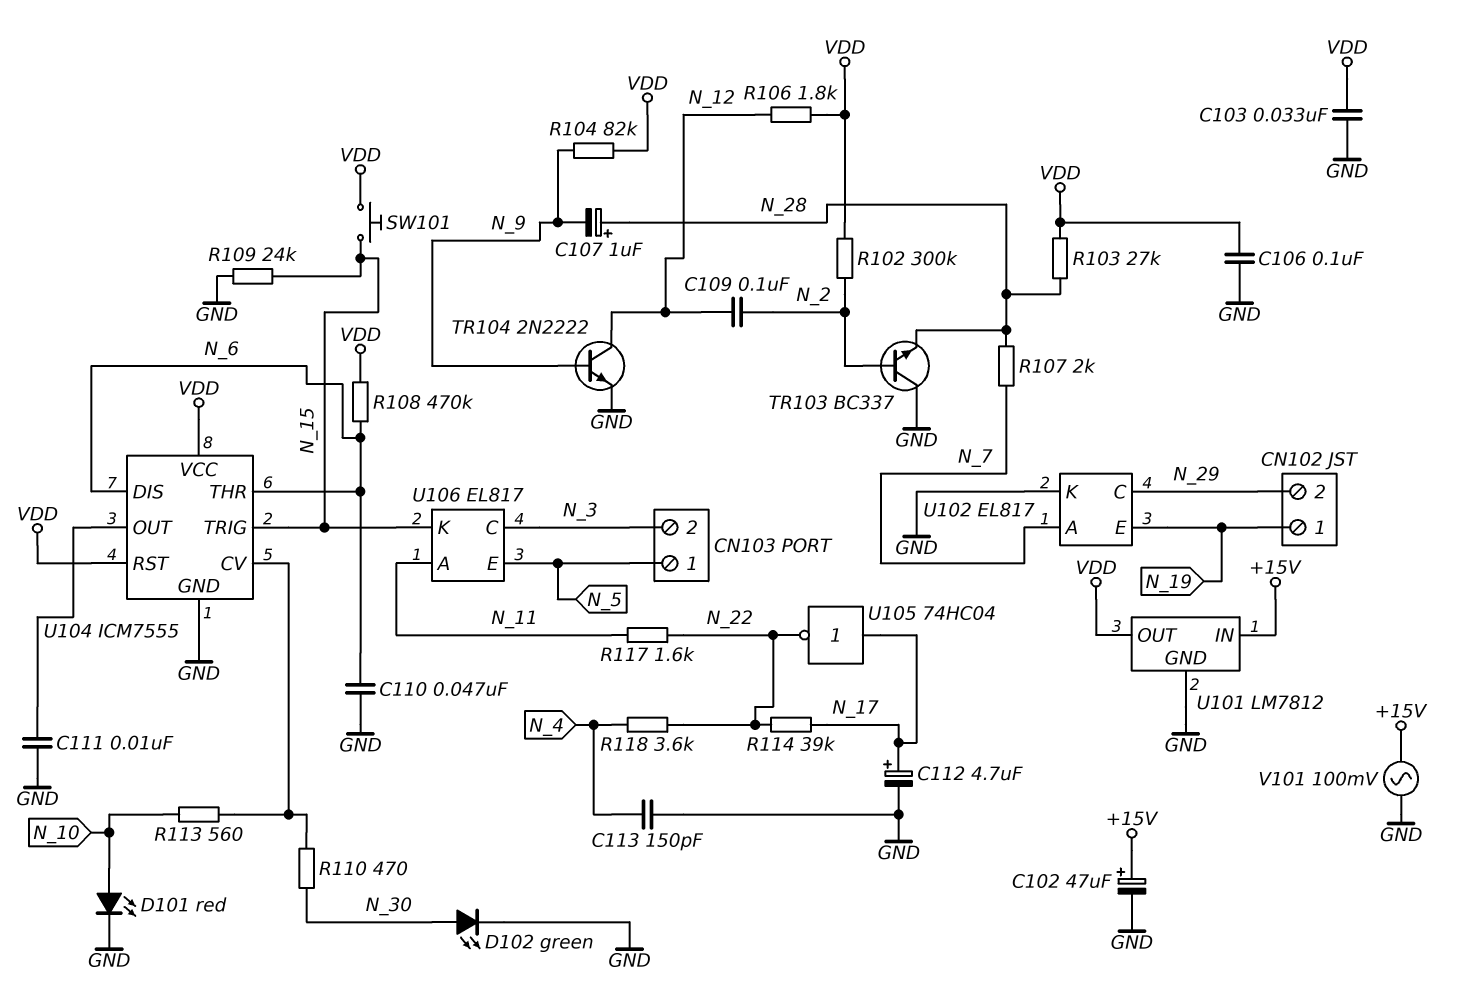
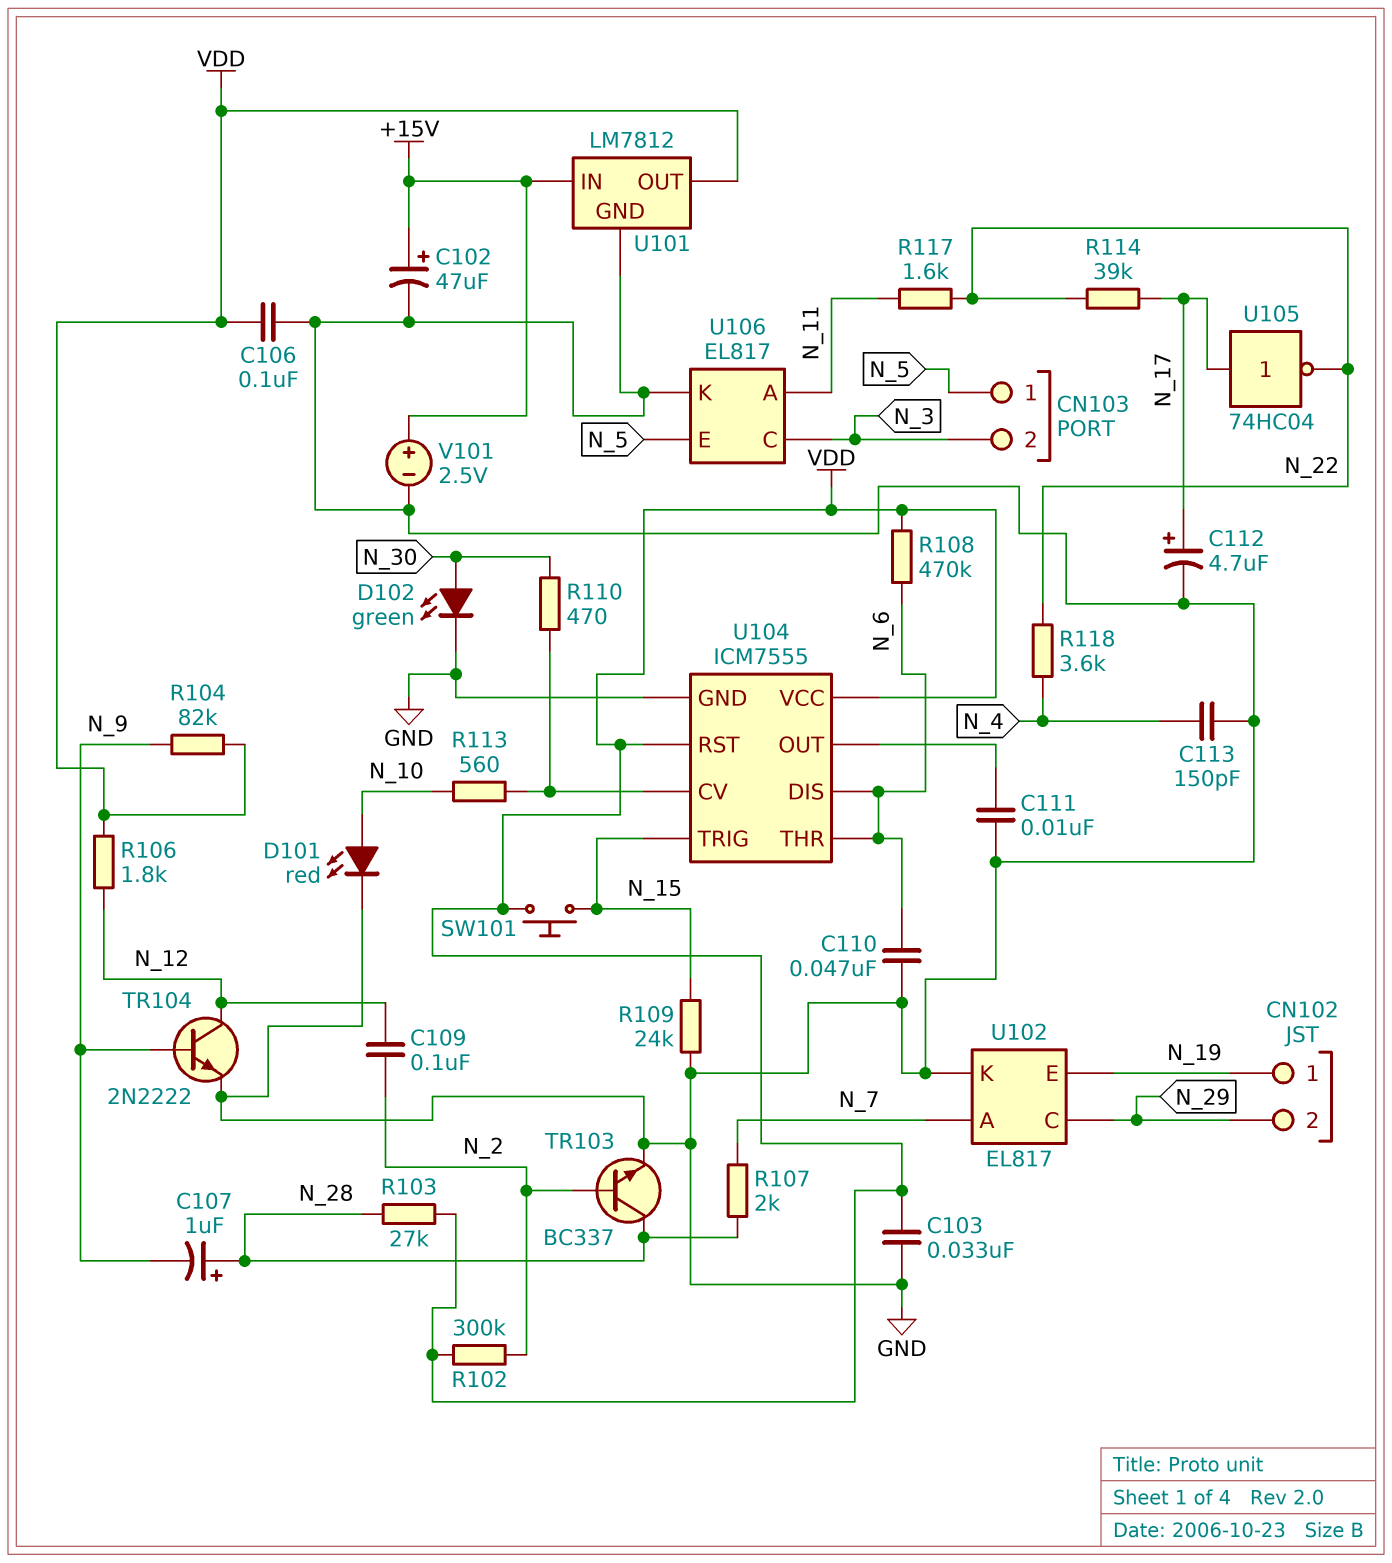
TR103: NPN BC337 (B N_2, C GND, E N_28) -> NPN BC337 (B N_2, C N_28, E GND)
U106 pin K: N_15 -> GND
V101: AC 100mV (+15V, GND) -> 2.5V (plus +15V, minus GND)

